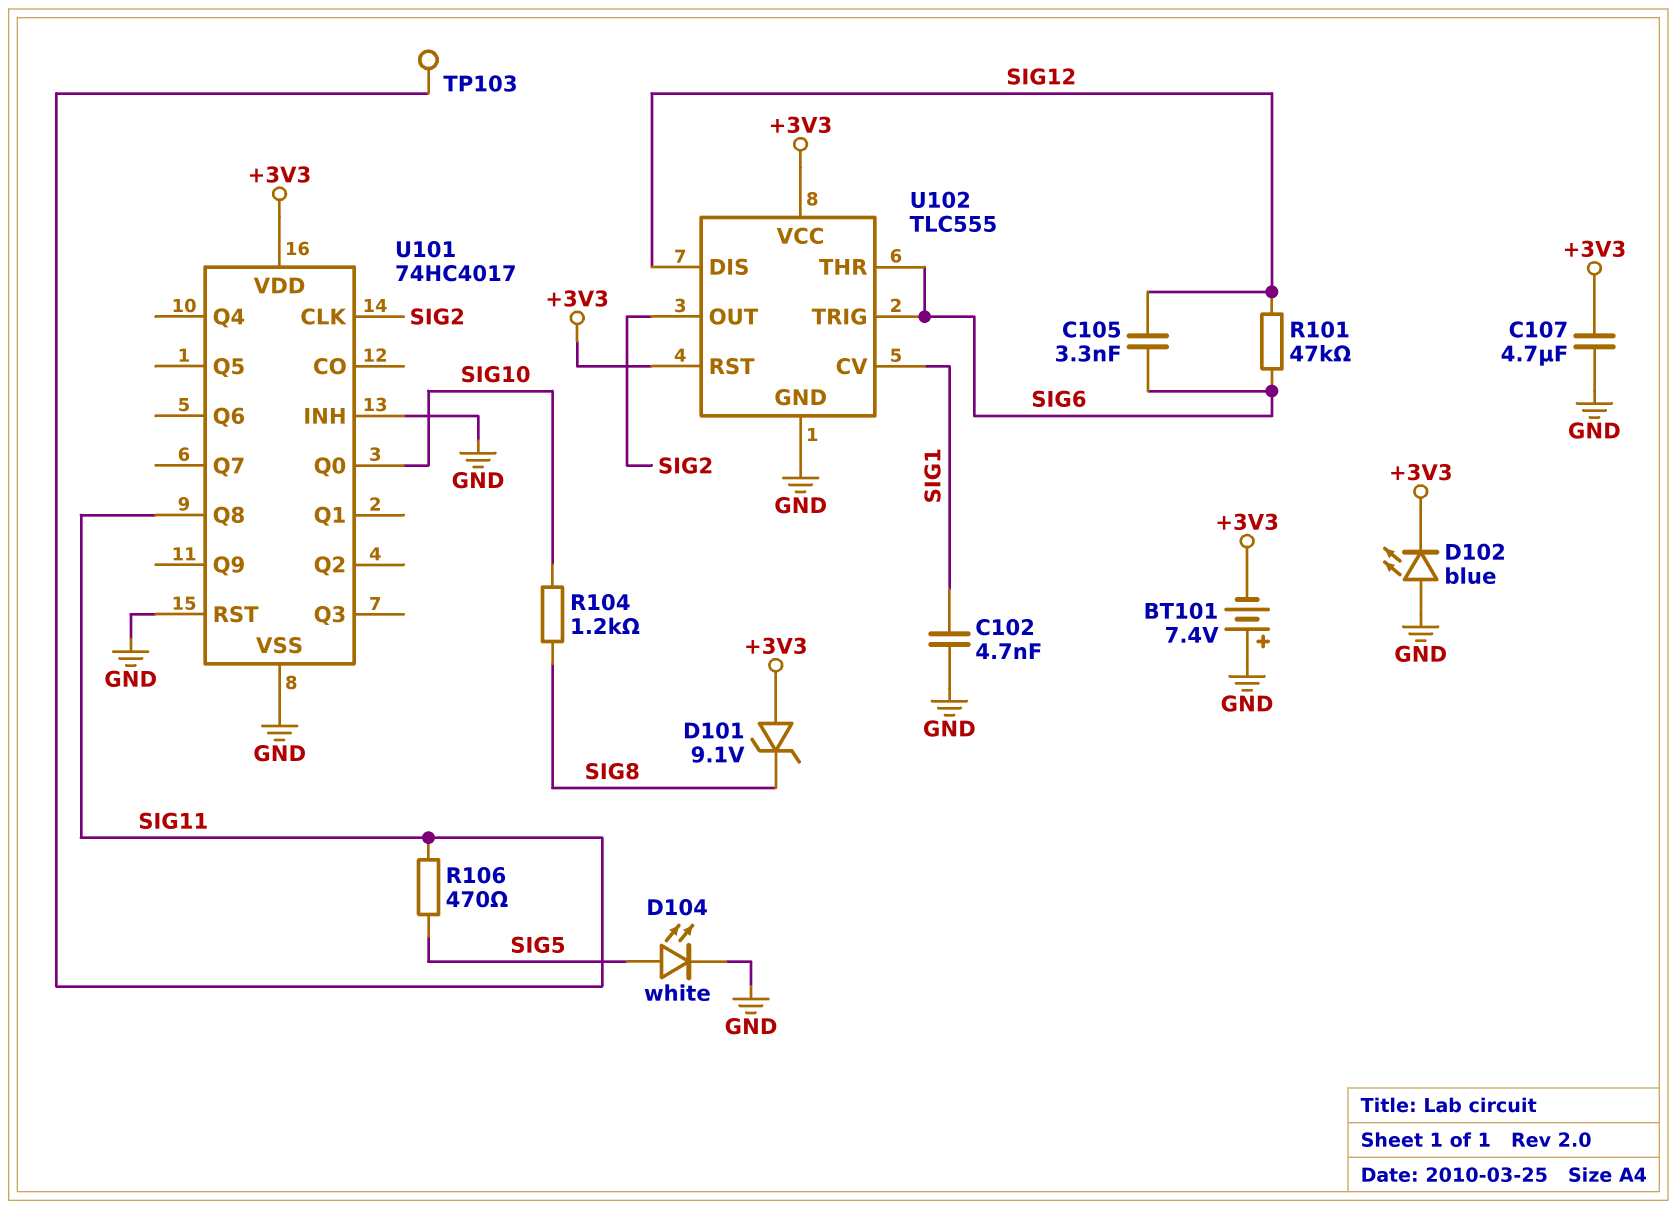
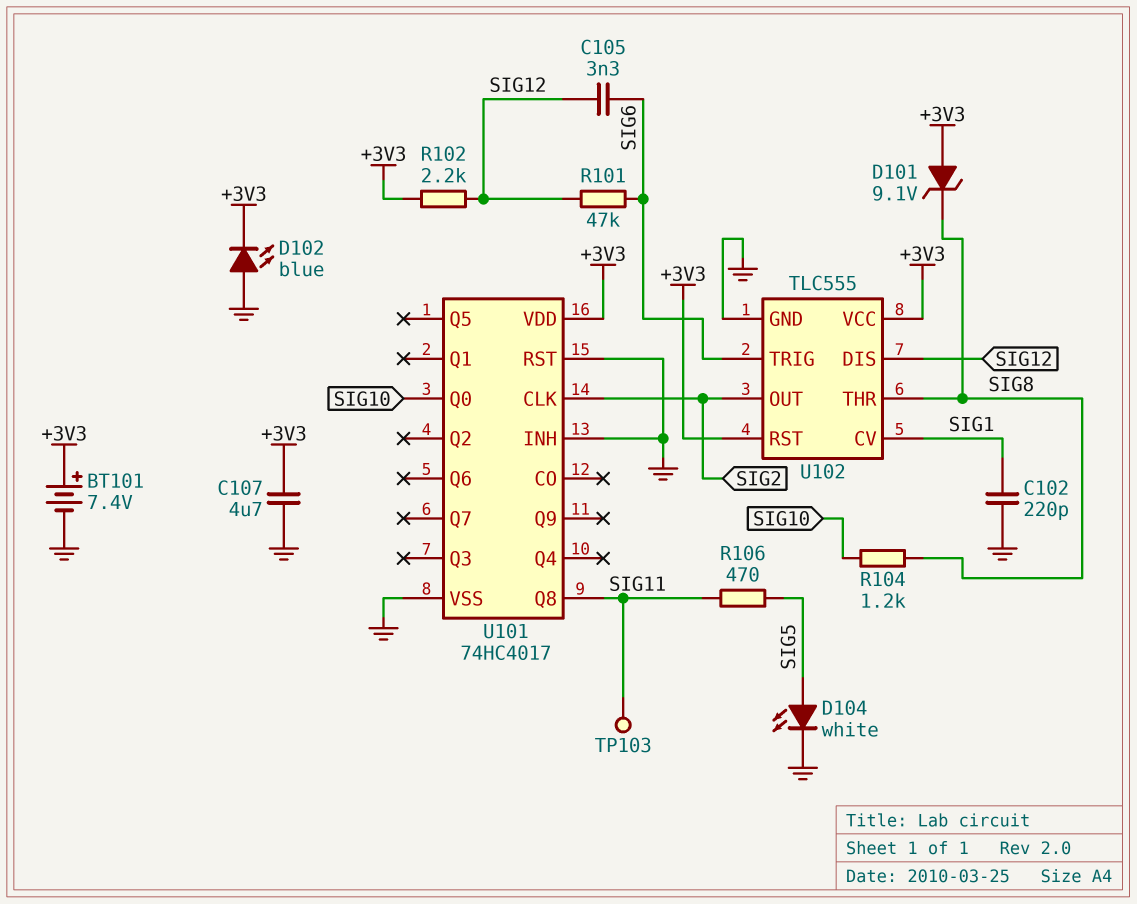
BT101: 7.4V (plus GND, minus +3V3) -> 7.4V (plus +3V3, minus GND)
C102: 4.7nF (GND, SIG1) -> 220pF (GND, SIG1)
R102: none -> 2.2k (+3V3, SIG12)
U102 pin THR: SIG6 -> SIG8

